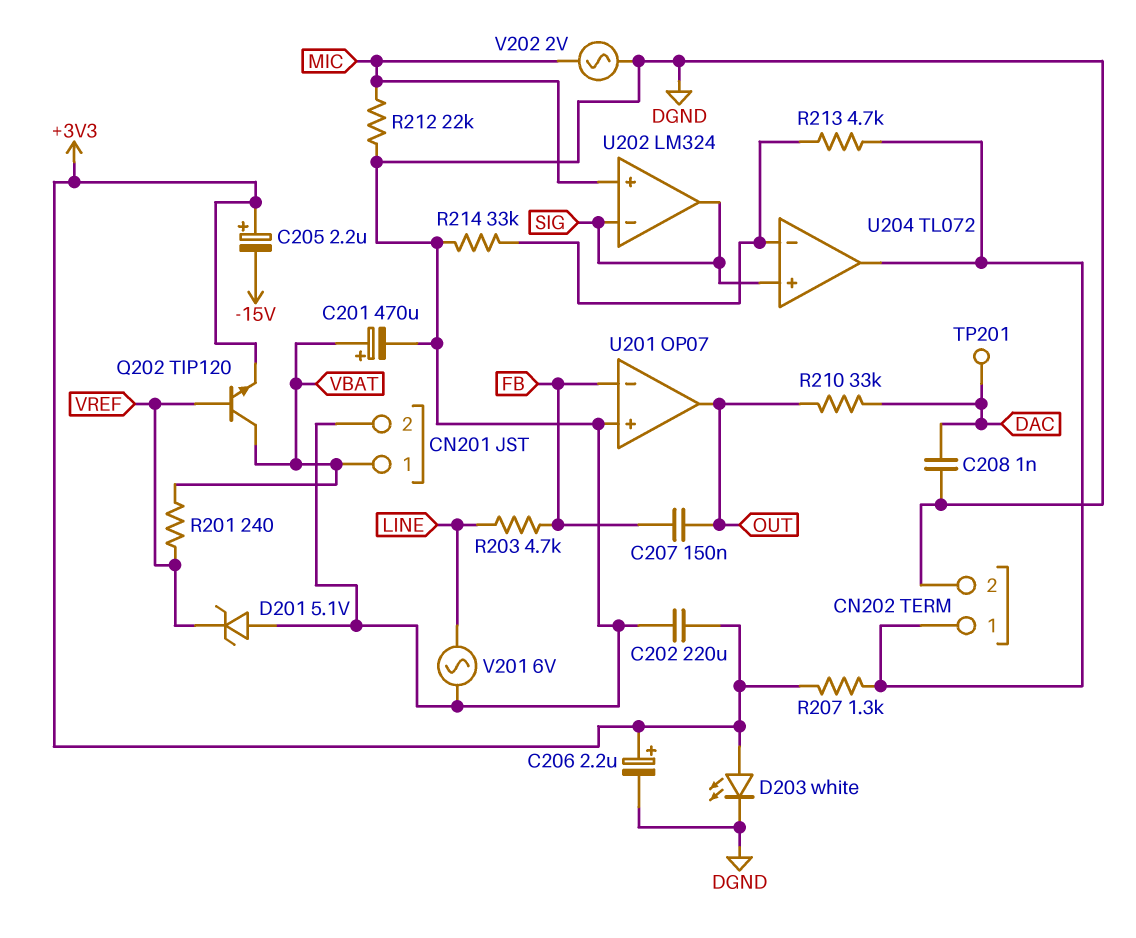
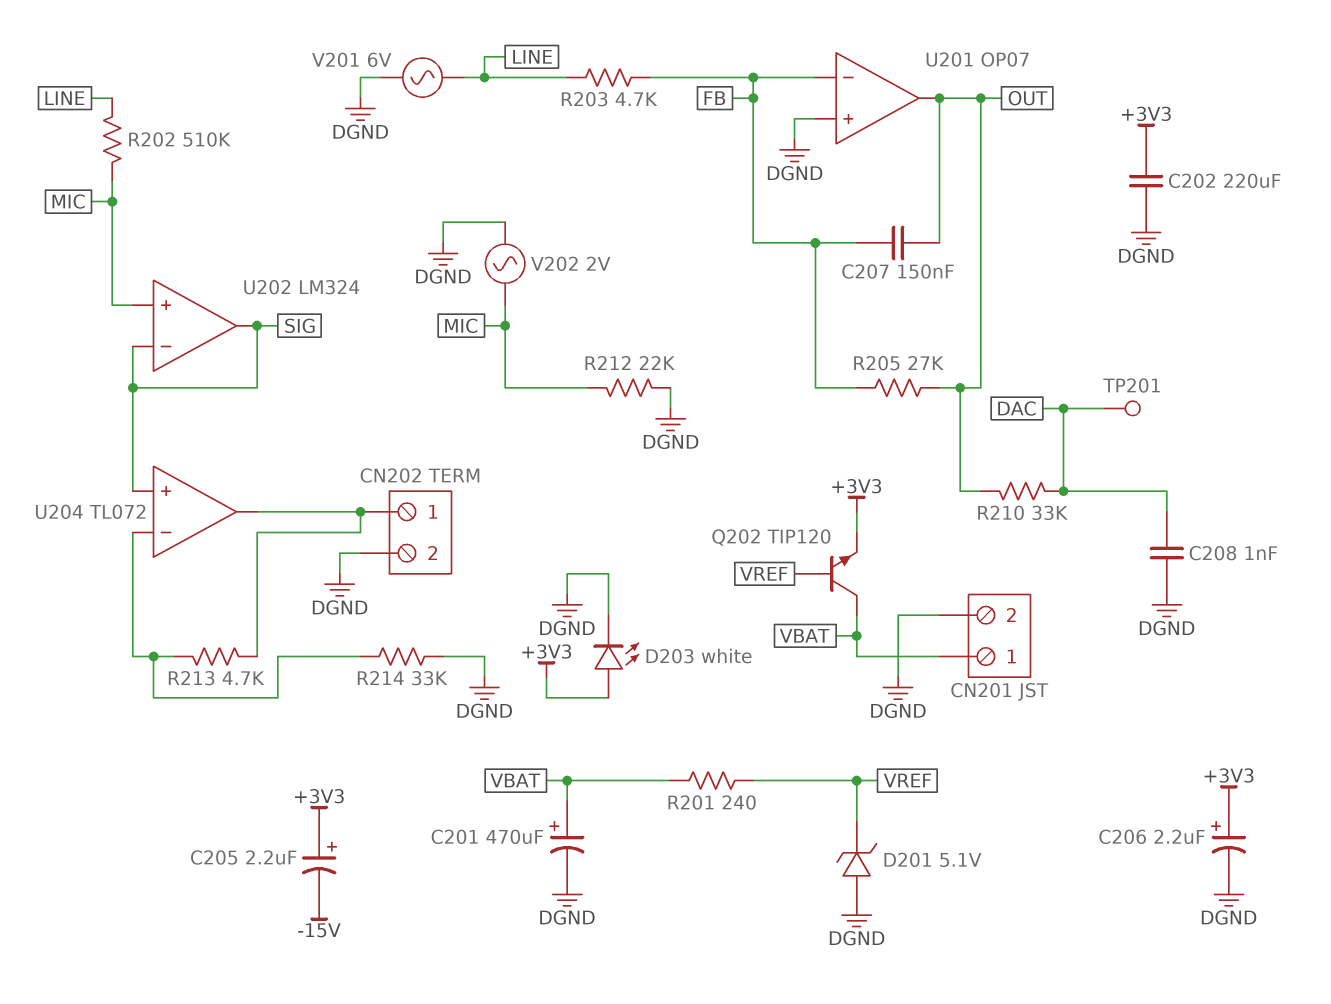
R202: none -> 510k (LINE, MIC)
R205: none -> 27k (FB, OUT)
R207: 1.3k (+3V3, CN202/1) -> none

